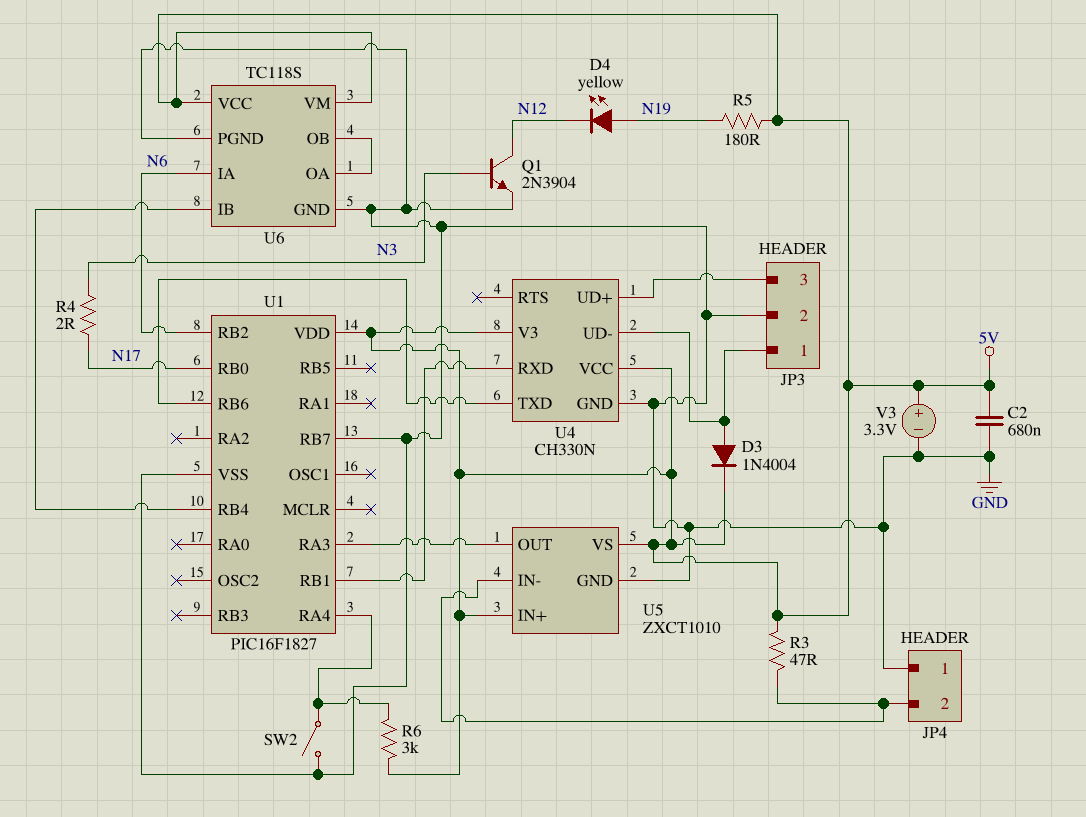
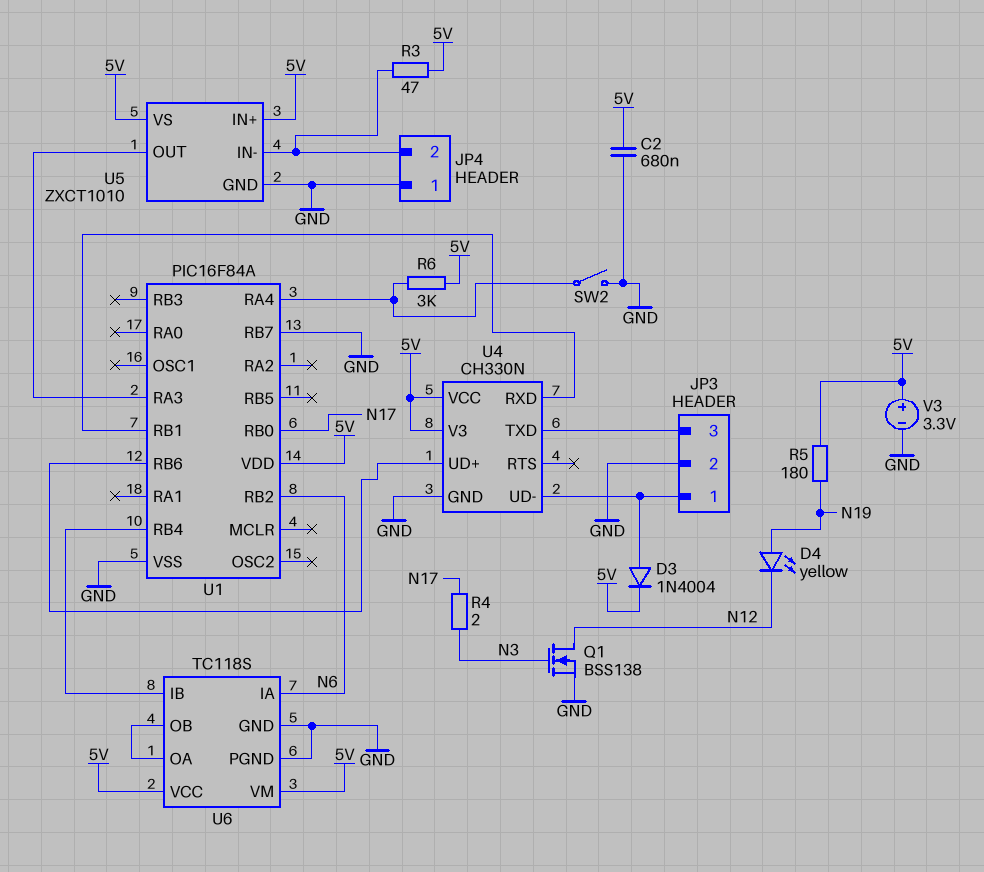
Q1: NPN 2N3904 (B N3, C N12, E GND) -> NMOS BSS138 (G N3, D N12, S GND)
U1: PIC16F1827 -> PIC16F84A
U4 pin TXD: U1/RB6 -> JP3/3
U4 pin UD+: JP3/3 -> U1/RB6

